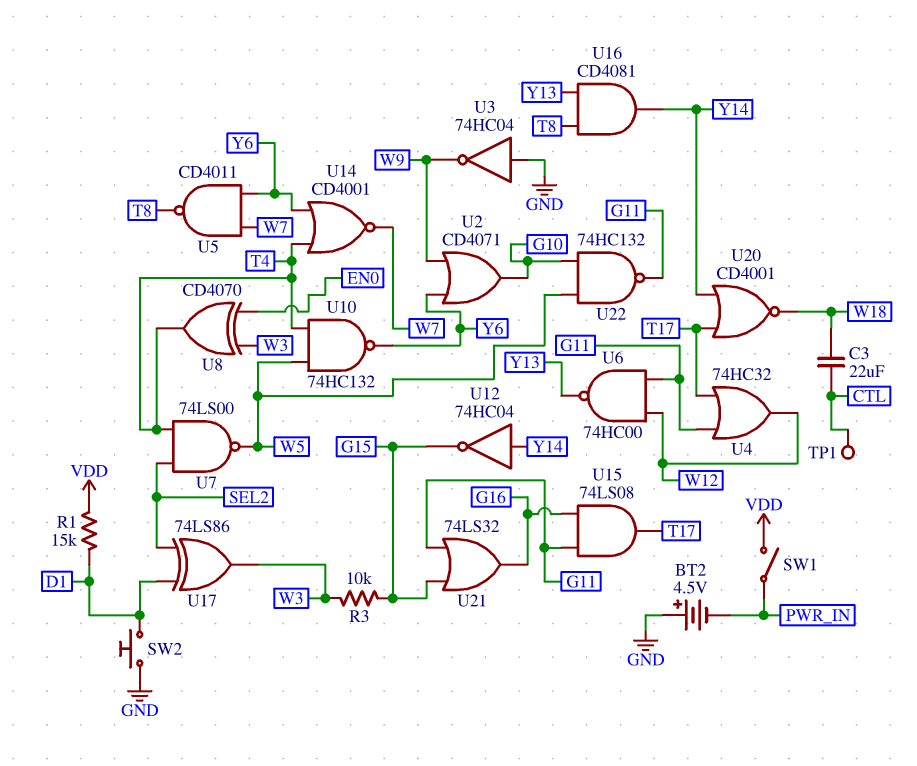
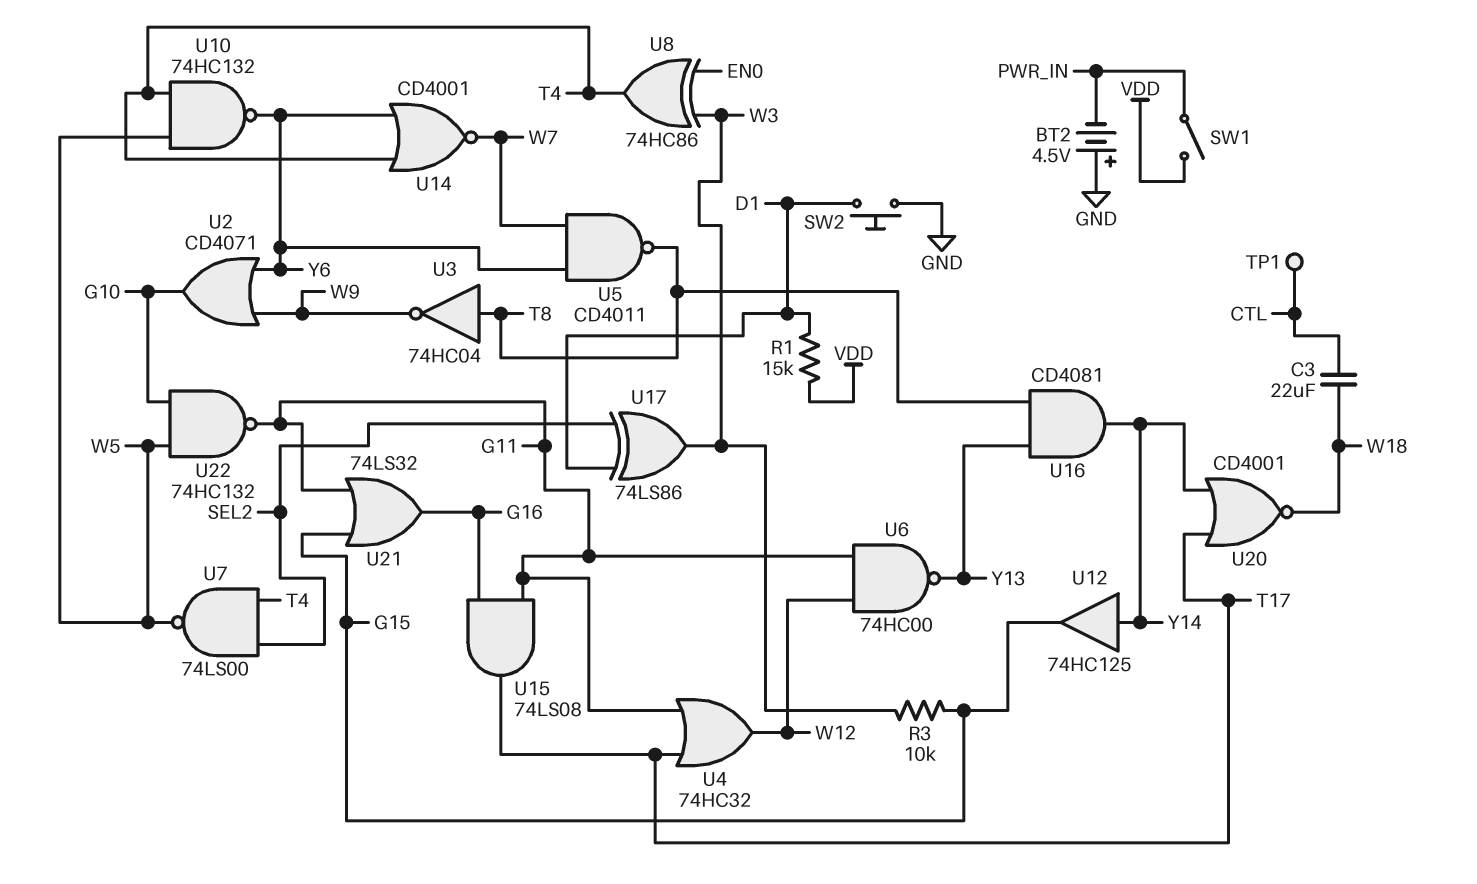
U3: NOT 74HC04 (in GND, out W9) -> NOT 74HC04 (in T8, out W9)
U8: XOR CD4070 (in EN0, in W3, out T4) -> XOR 74HC86 (in EN0, in W3, out T4)
U12: NOT 74HC04 (in Y14, out G15) -> buffer 74HC125 (in Y14, out G15)

